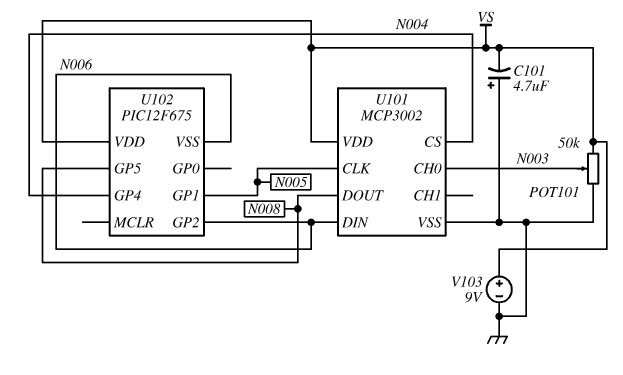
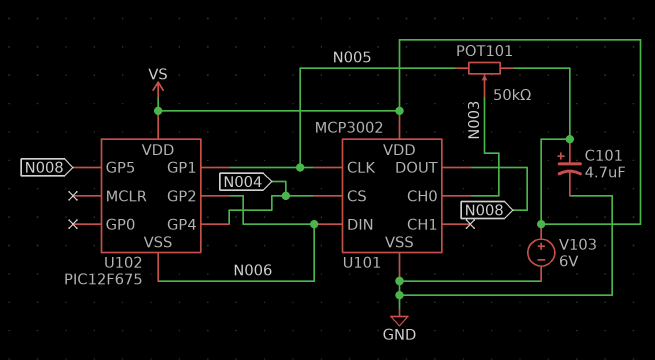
C101: 4.7uF (plus GND, minus VS) -> 4.7uF (plus VS, minus GND)
POT101: 50k (GND, VS, wiper N003) -> 50k (N005, VS, wiper N003)
V103: 9V (plus VS, minus GND) -> 6V (plus VS, minus GND)

